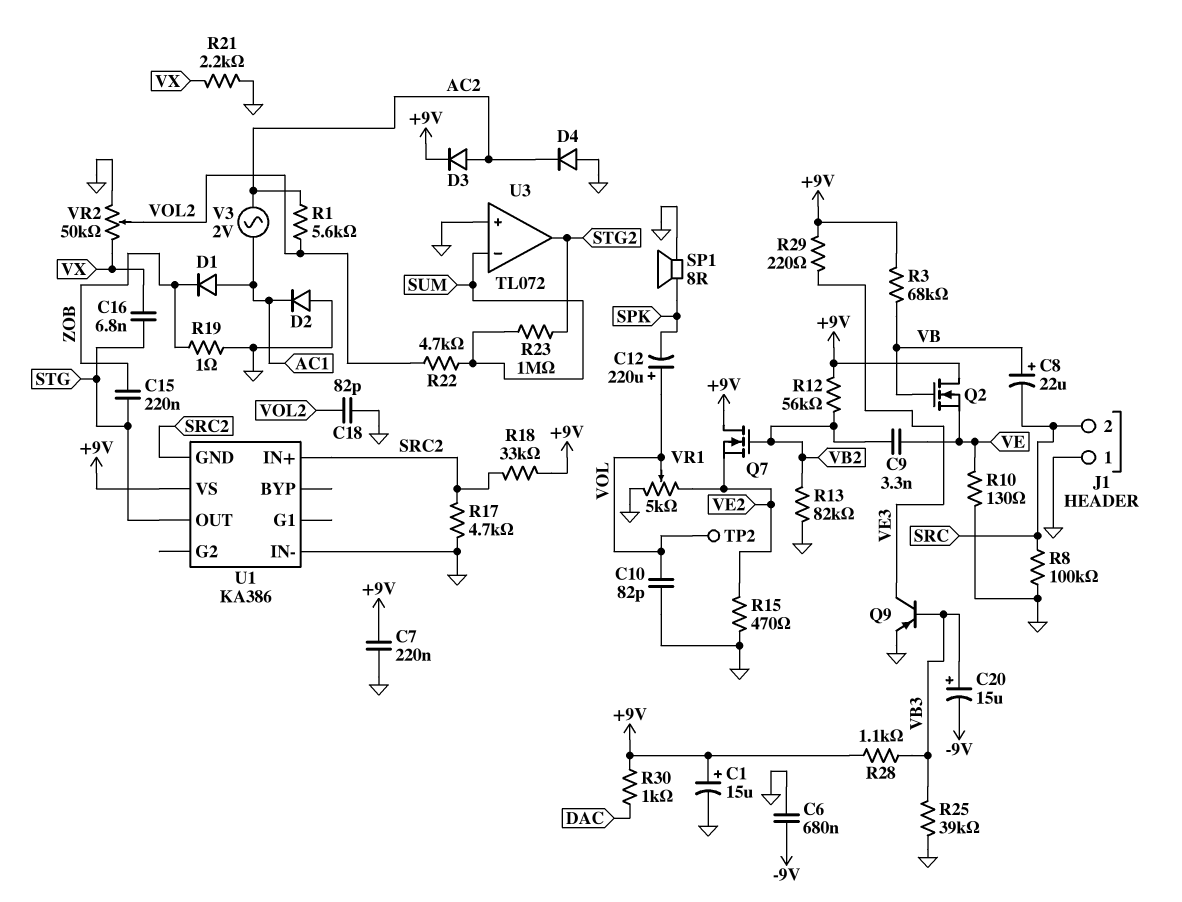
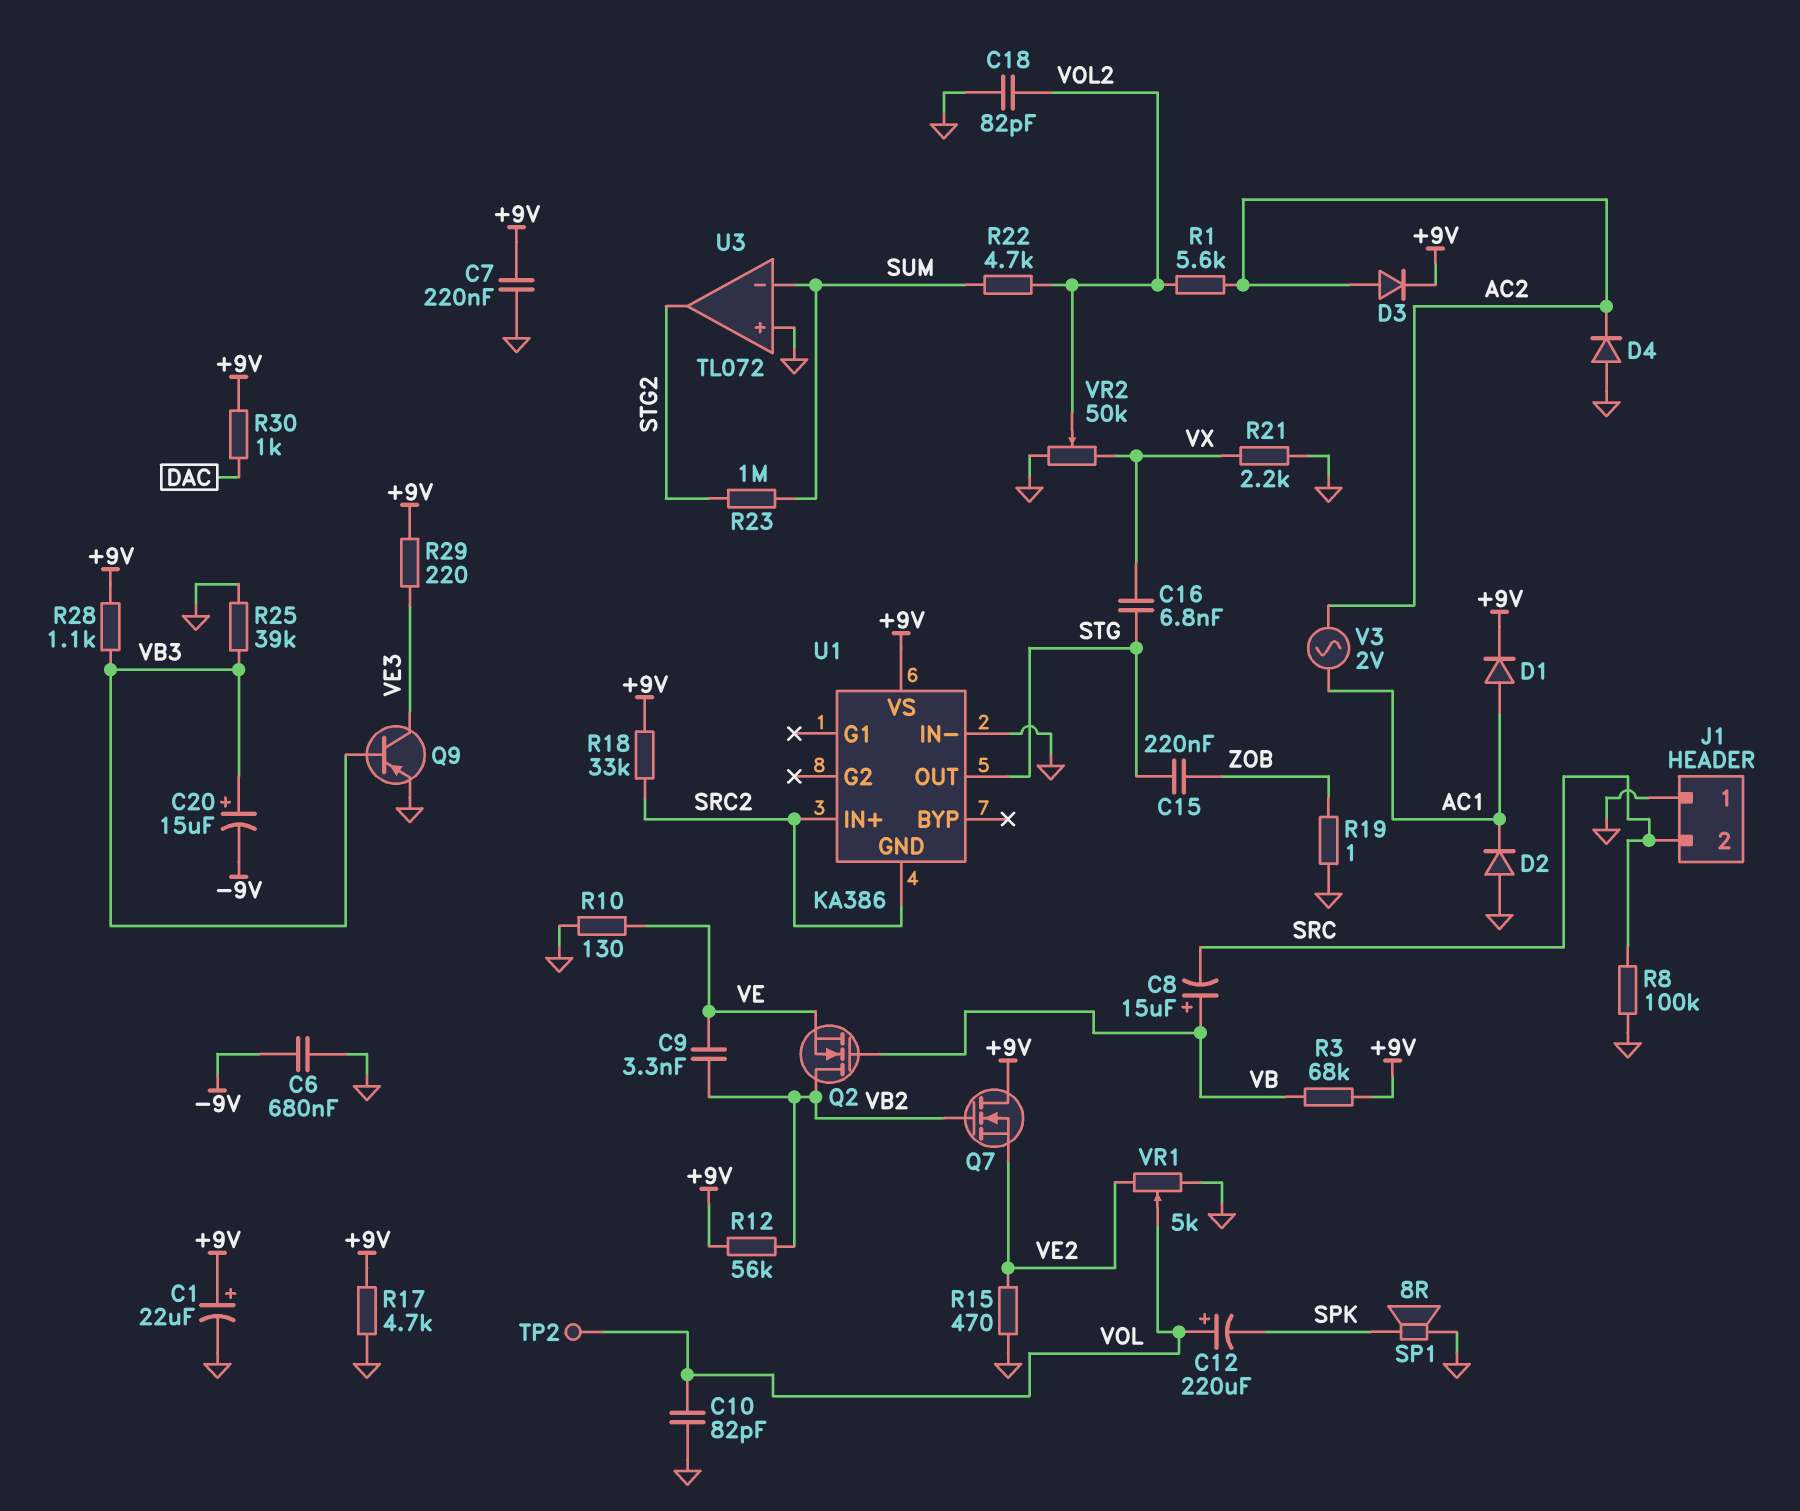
C1: 15uF (plus +9V, minus GND) -> 22uF (plus +9V, minus GND)
C8: 22uF (plus VB, minus SRC) -> 15uF (plus VB, minus SRC)
D1: diode (A AC1, K ZOB) -> diode (A AC1, K +9V)
Q2: NMOS (G VB, D +9V, S VE) -> NMOS (G VB, D VB2, S VE)
R13: 82k (GND, VB2) -> none
R17: 4.7k (GND, SRC2) -> 4.7k (+9V, GND)

